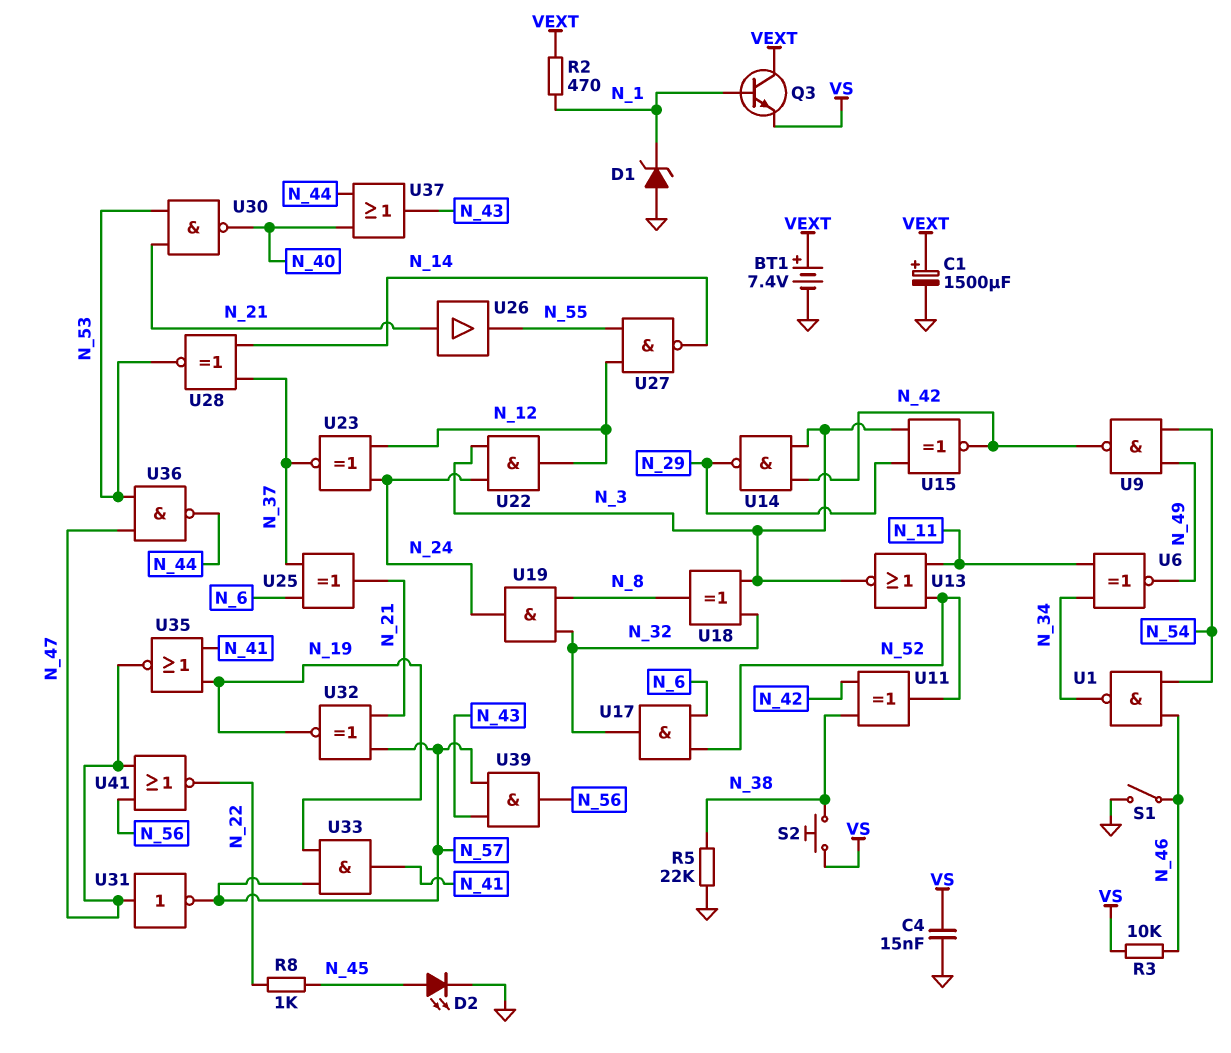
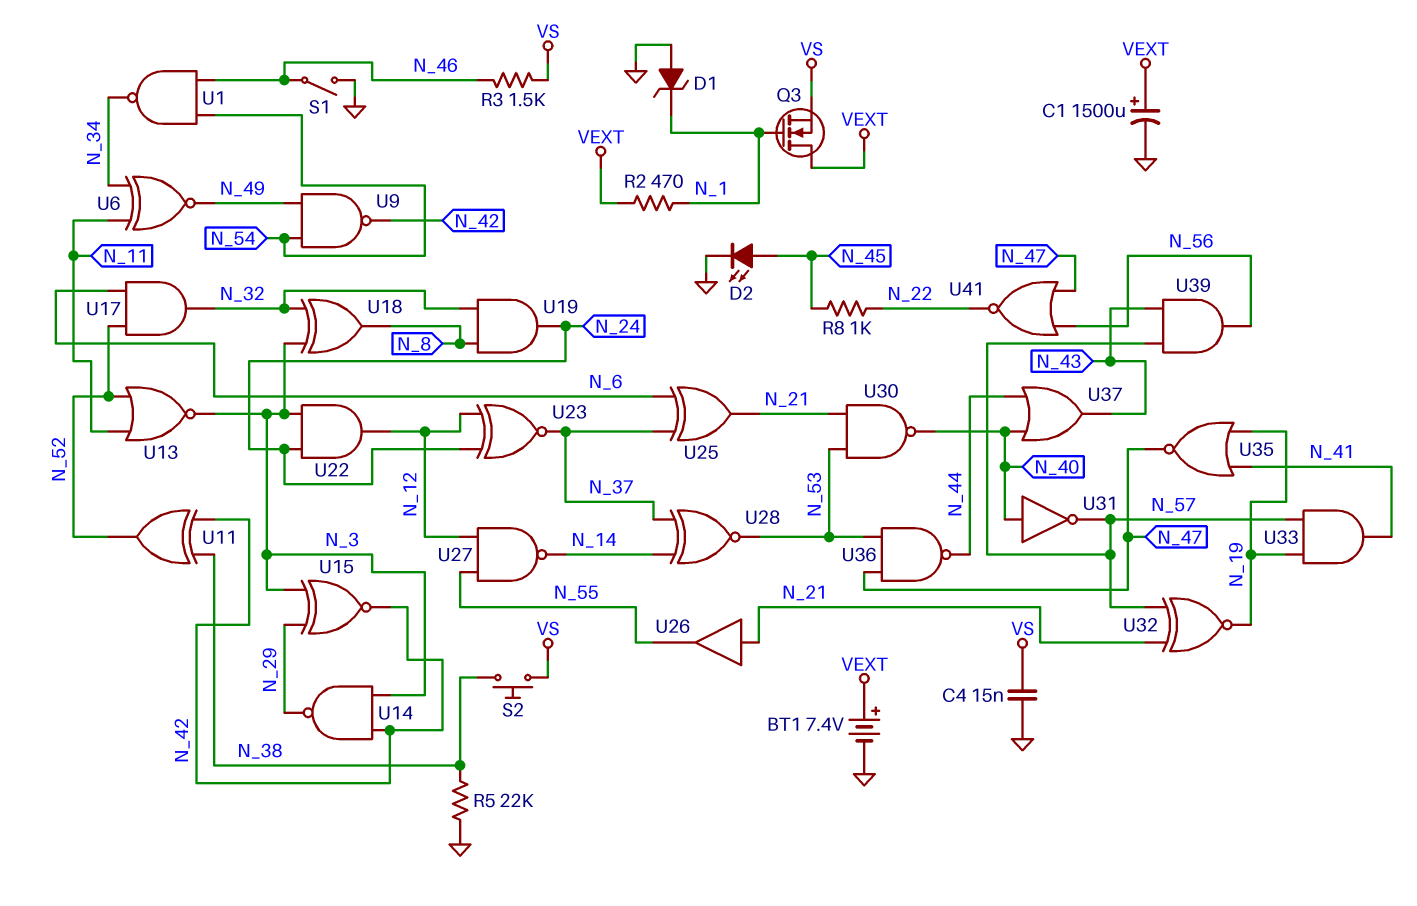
Q3: NPN (B N_1, C VEXT, E VS) -> NMOS (G N_1, D VEXT, S VS)
R3: 10k (N_46, VS) -> 1.5k (N_46, VS)
U31: NOT (in N_47, out N_57) -> NOT (in N_40, out N_57)

